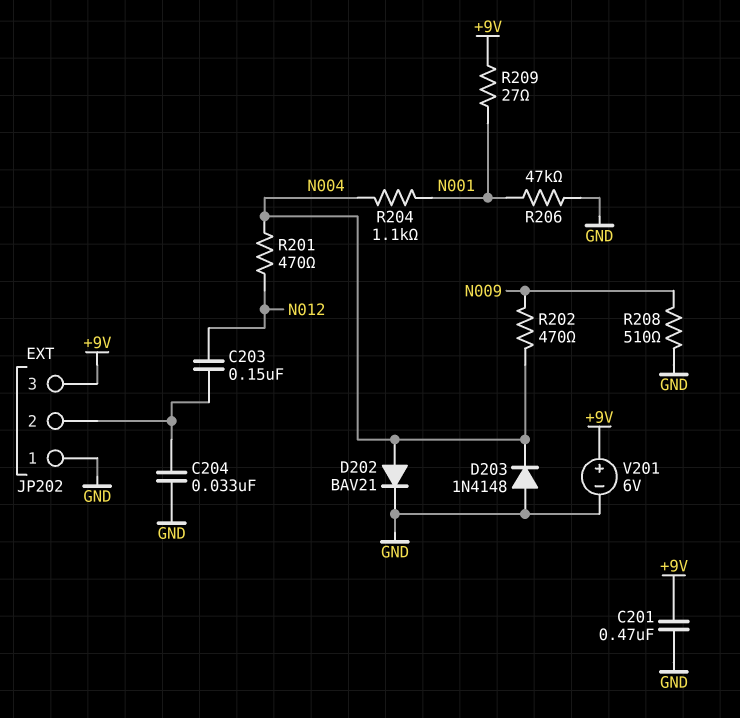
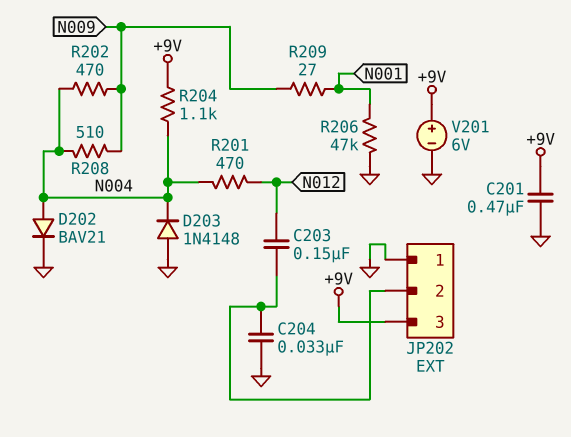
R204: 1.1k (N001, N004) -> 1.1k (+9V, N004)
R208: 510 (GND, N009) -> 510 (N004, N009)
R209: 27 (+9V, N001) -> 27 (N001, N009)

